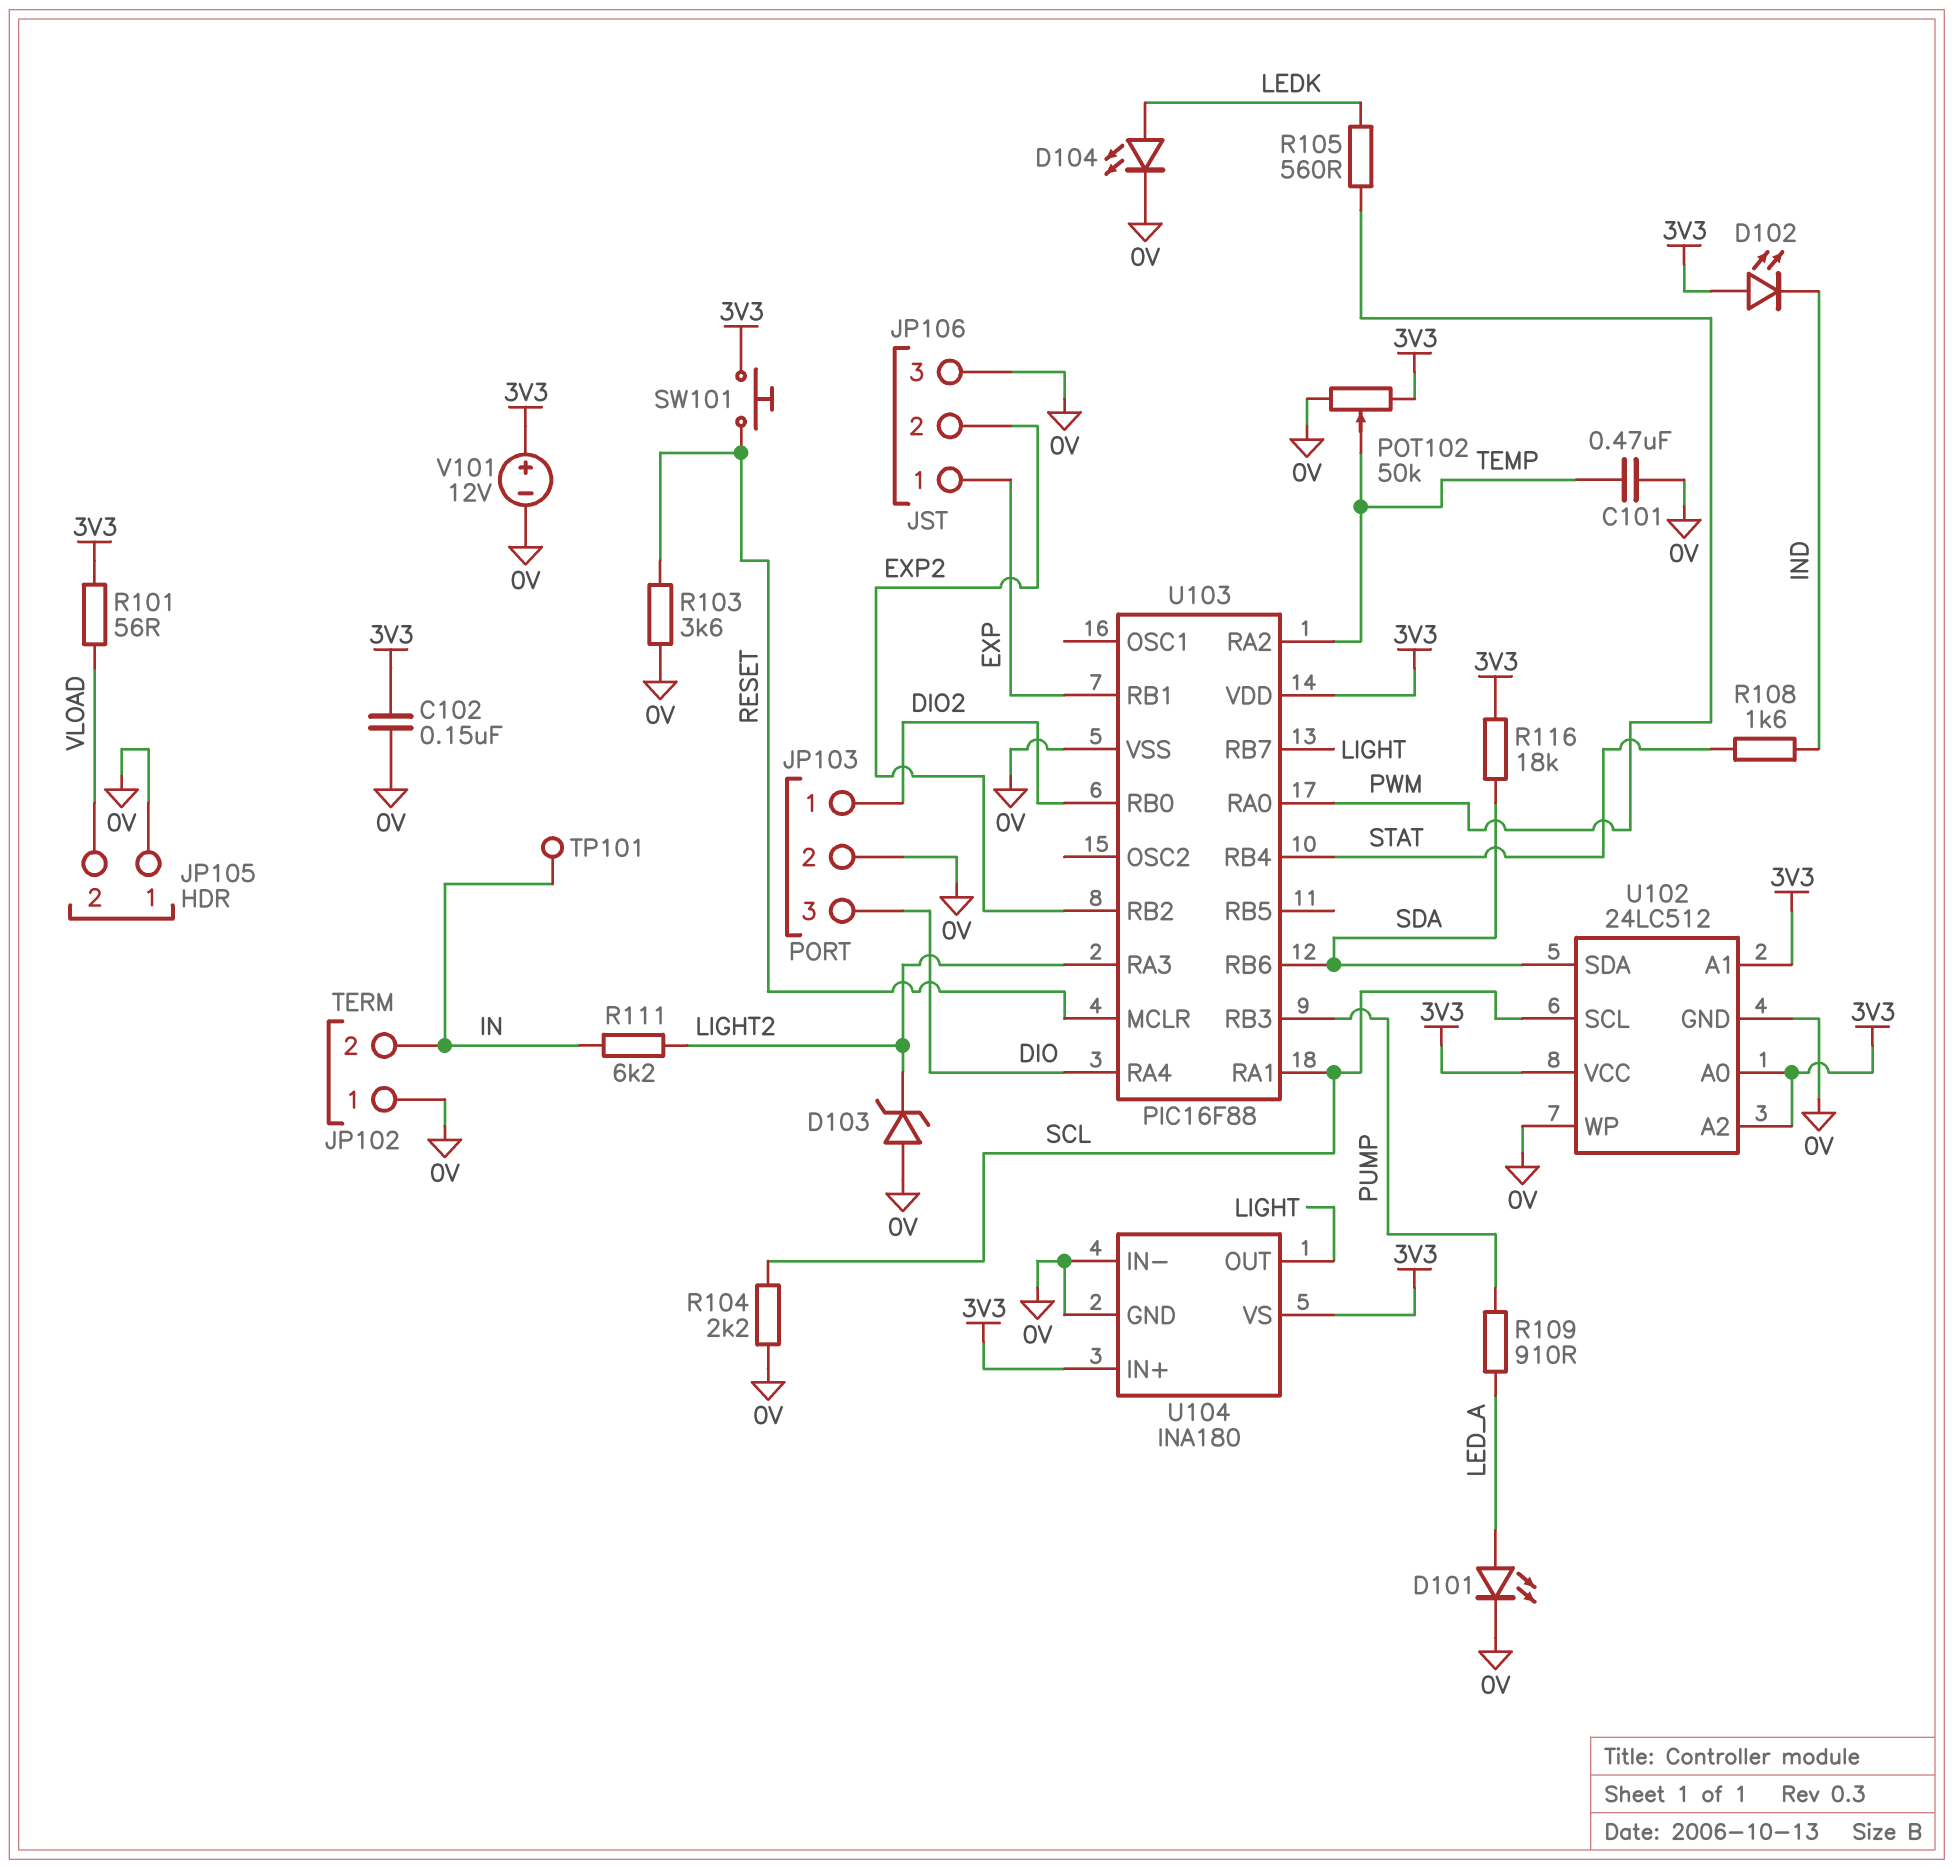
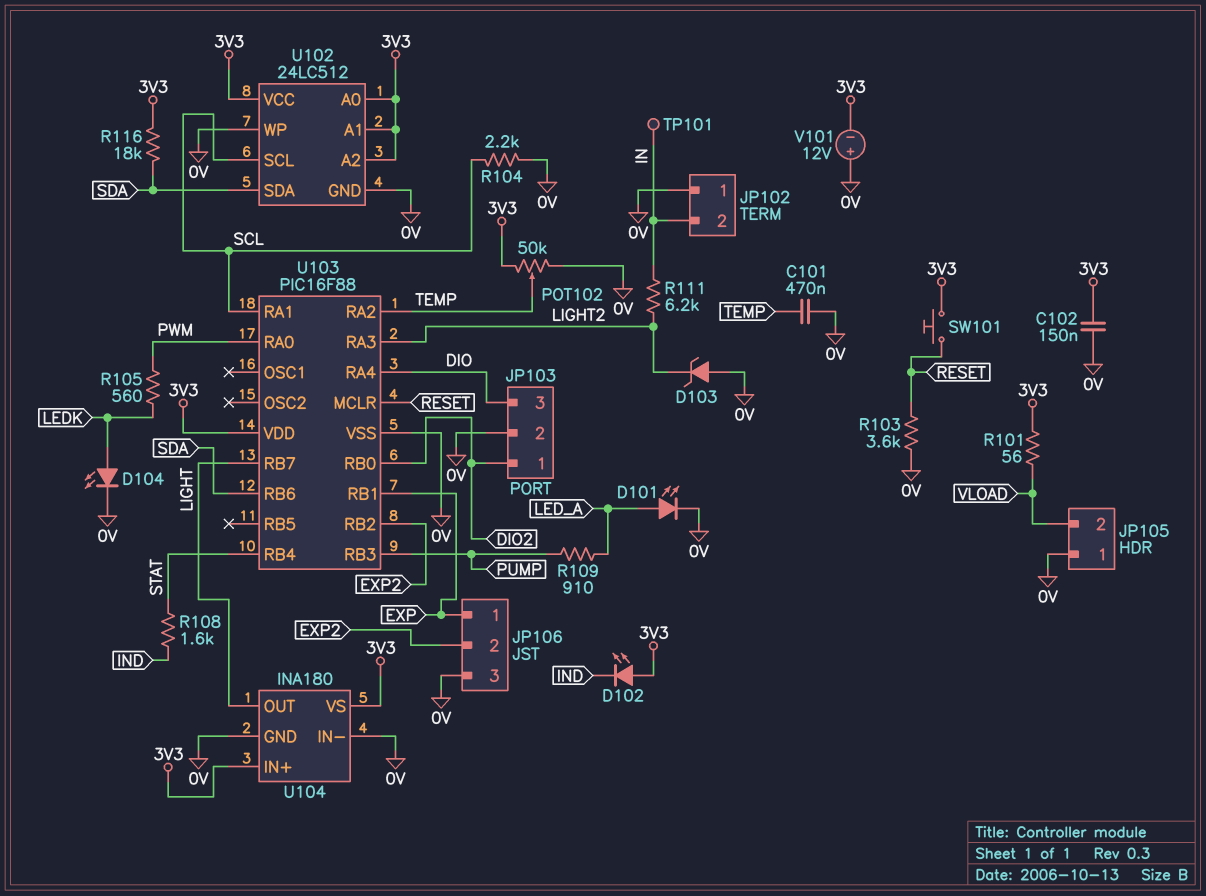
V101: 12V (plus 3V3, minus 0V) -> 12V (plus 0V, minus 3V3)

